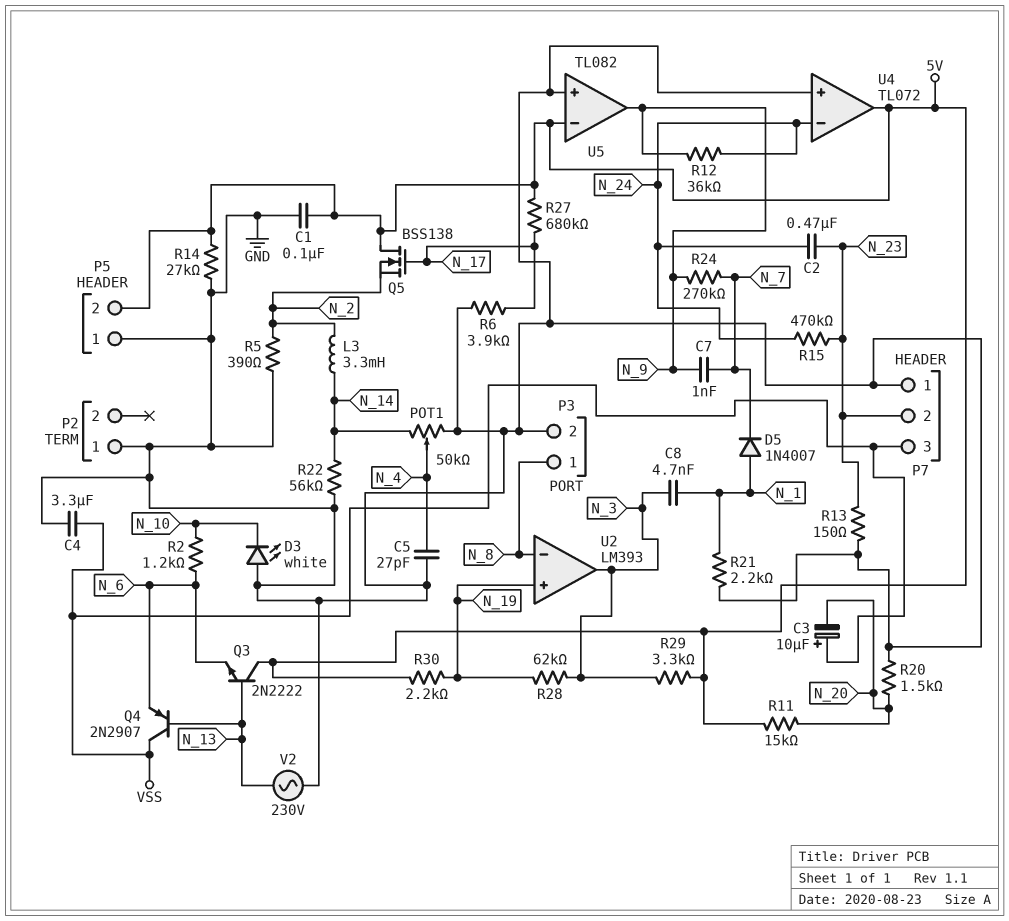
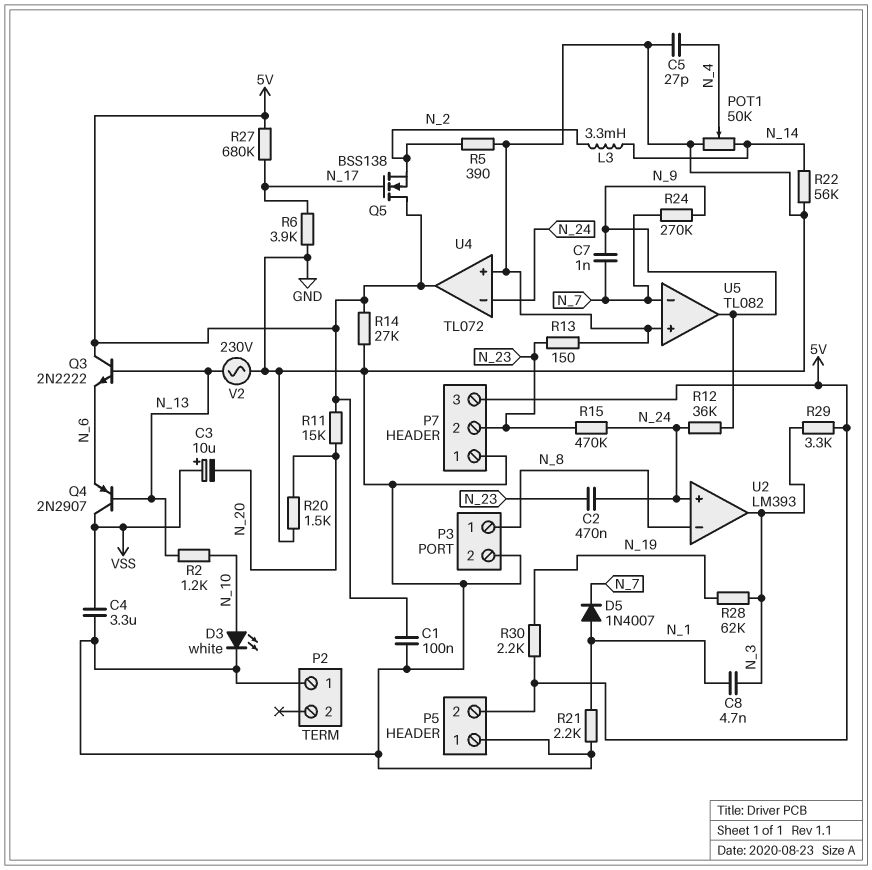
D3: LED white (A GND, K N_10) -> LED white (A N_10, K GND)
P7 pin 3: VSS -> 5V
R2: 1.2k (N_6, N_10) -> 1.2k (N_10, N_13)
U2 pin in+: N_19 -> N_24
U5 pin in-: 5V -> N_7

